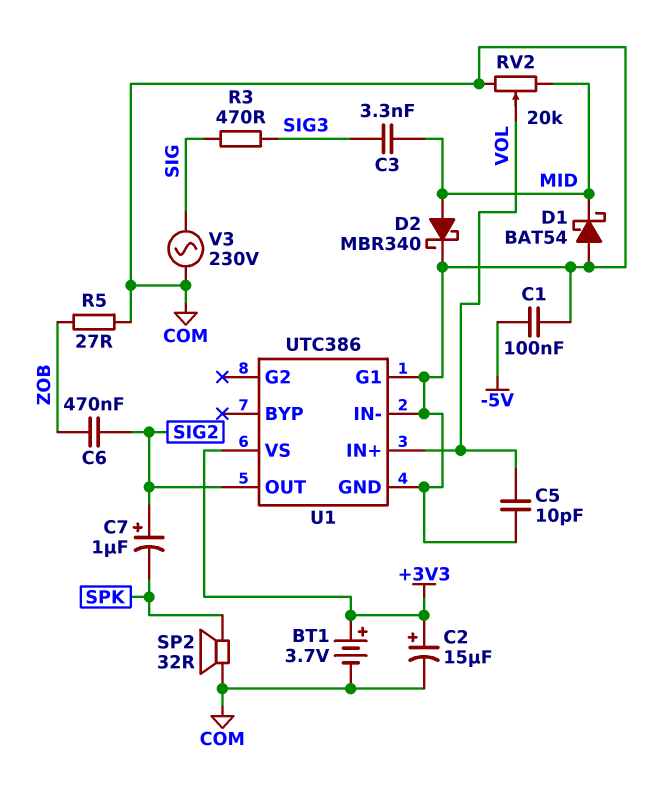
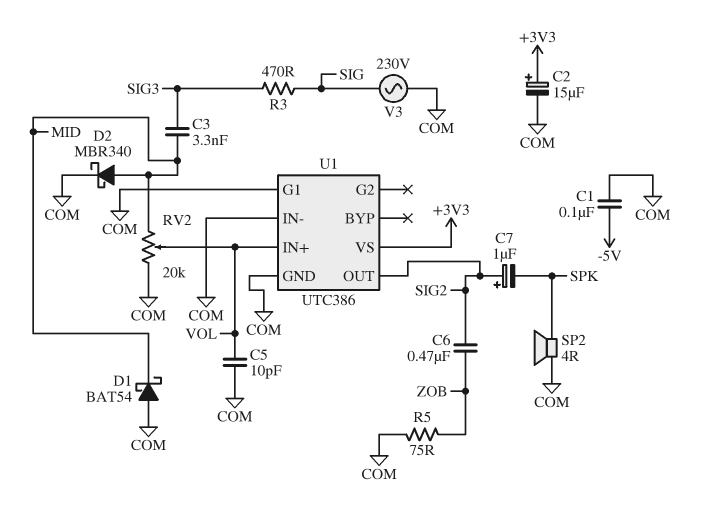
BT1: 3.7V (plus +3V3, minus COM) -> none
R5: 27 (COM, ZOB) -> 75 (COM, ZOB)
SP2: speaker 32R (COM, SPK) -> speaker 4R (COM, SPK)

